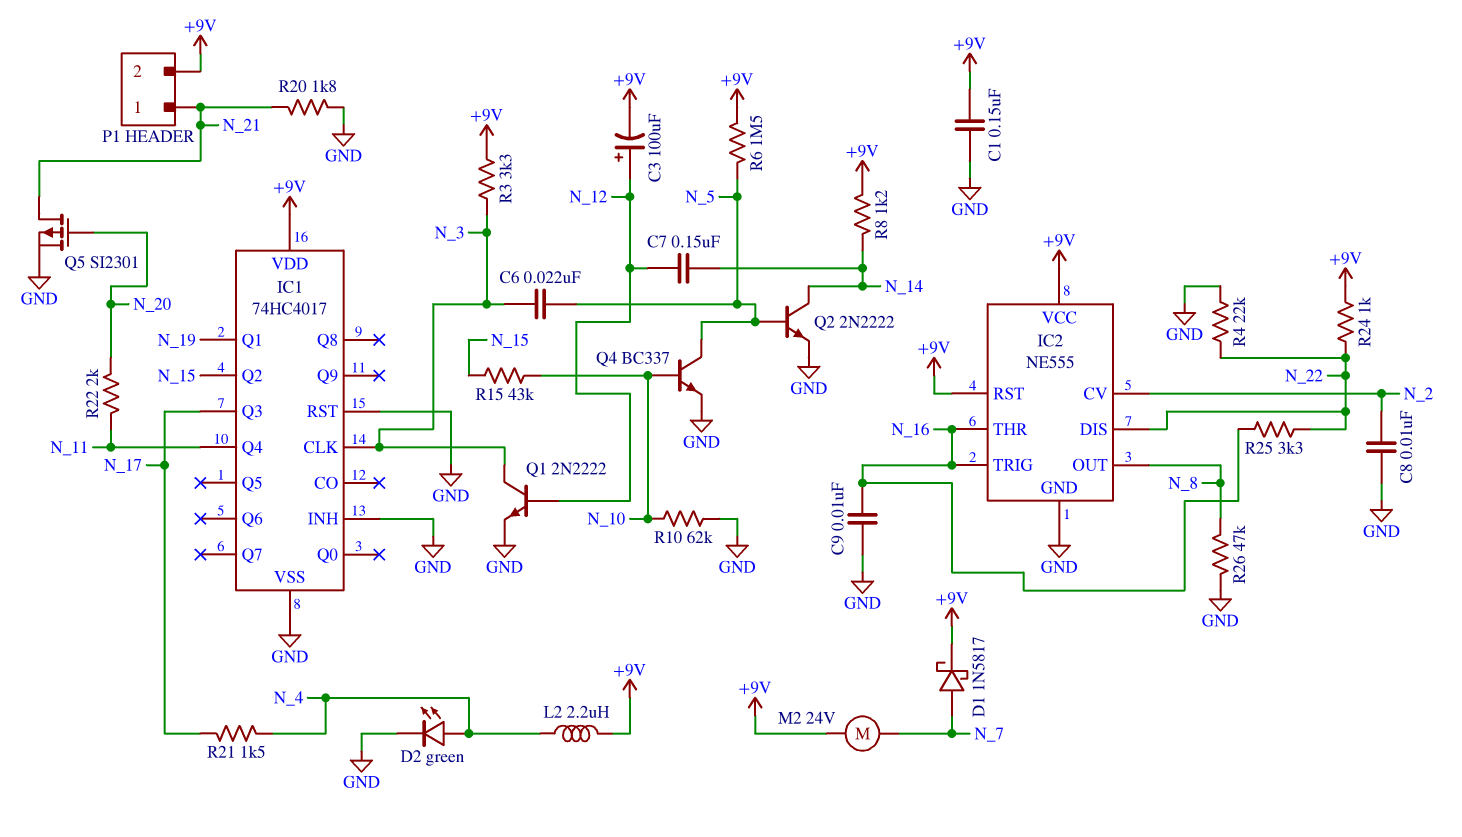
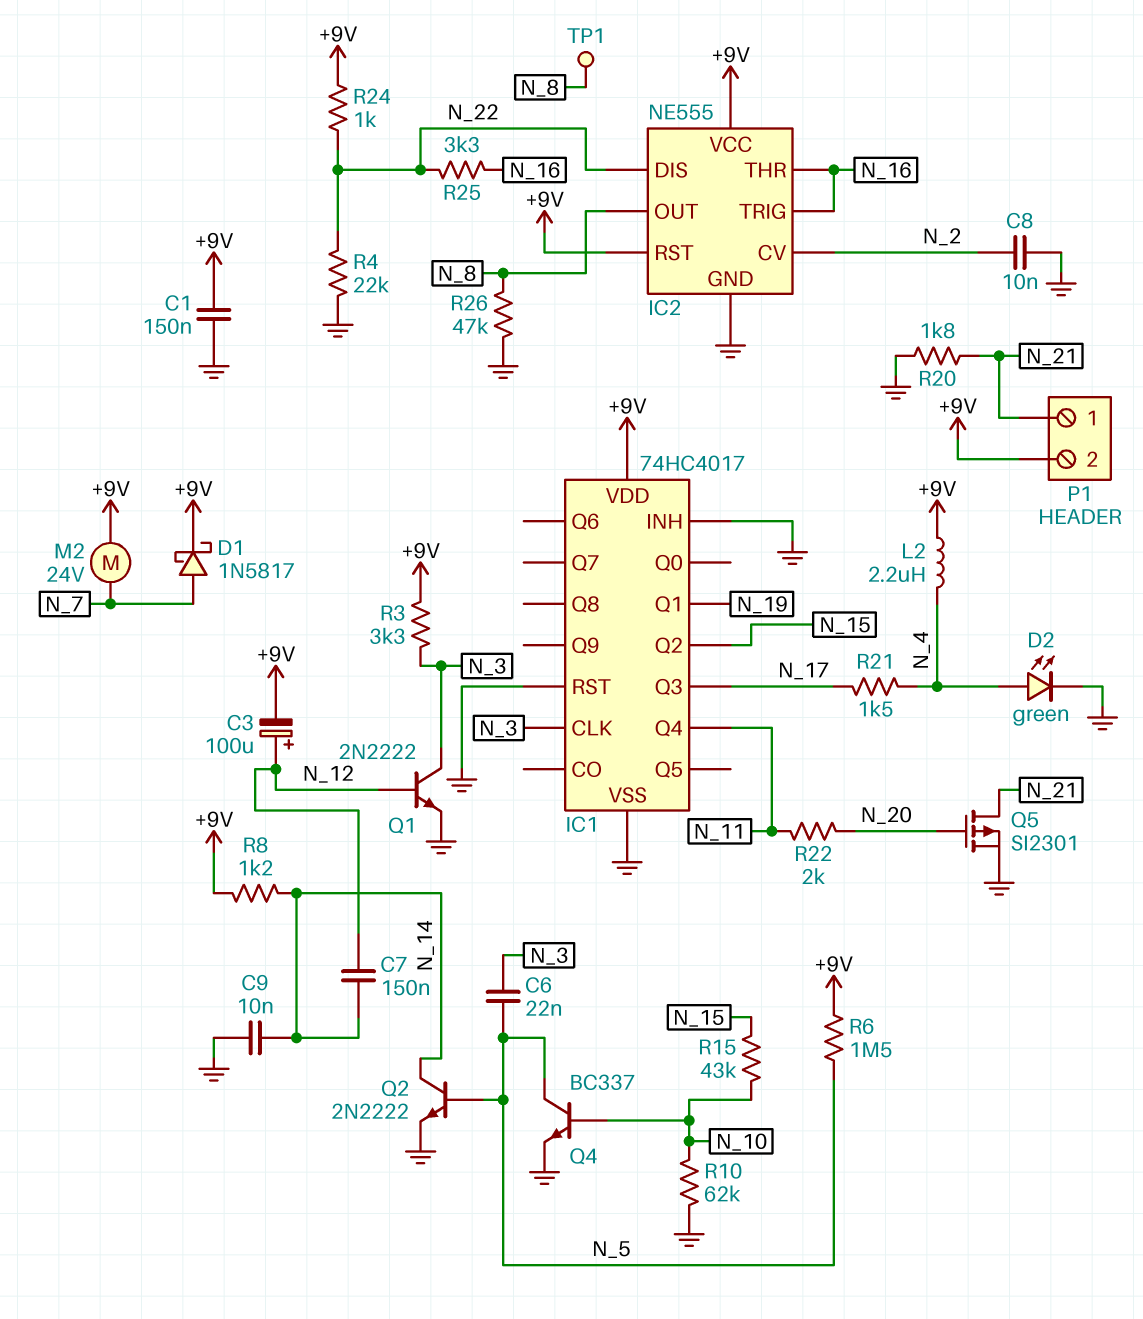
C9: 10nF (GND, N_16) -> 10nF (GND, N_14)
TP1: none -> test point (N_8)

